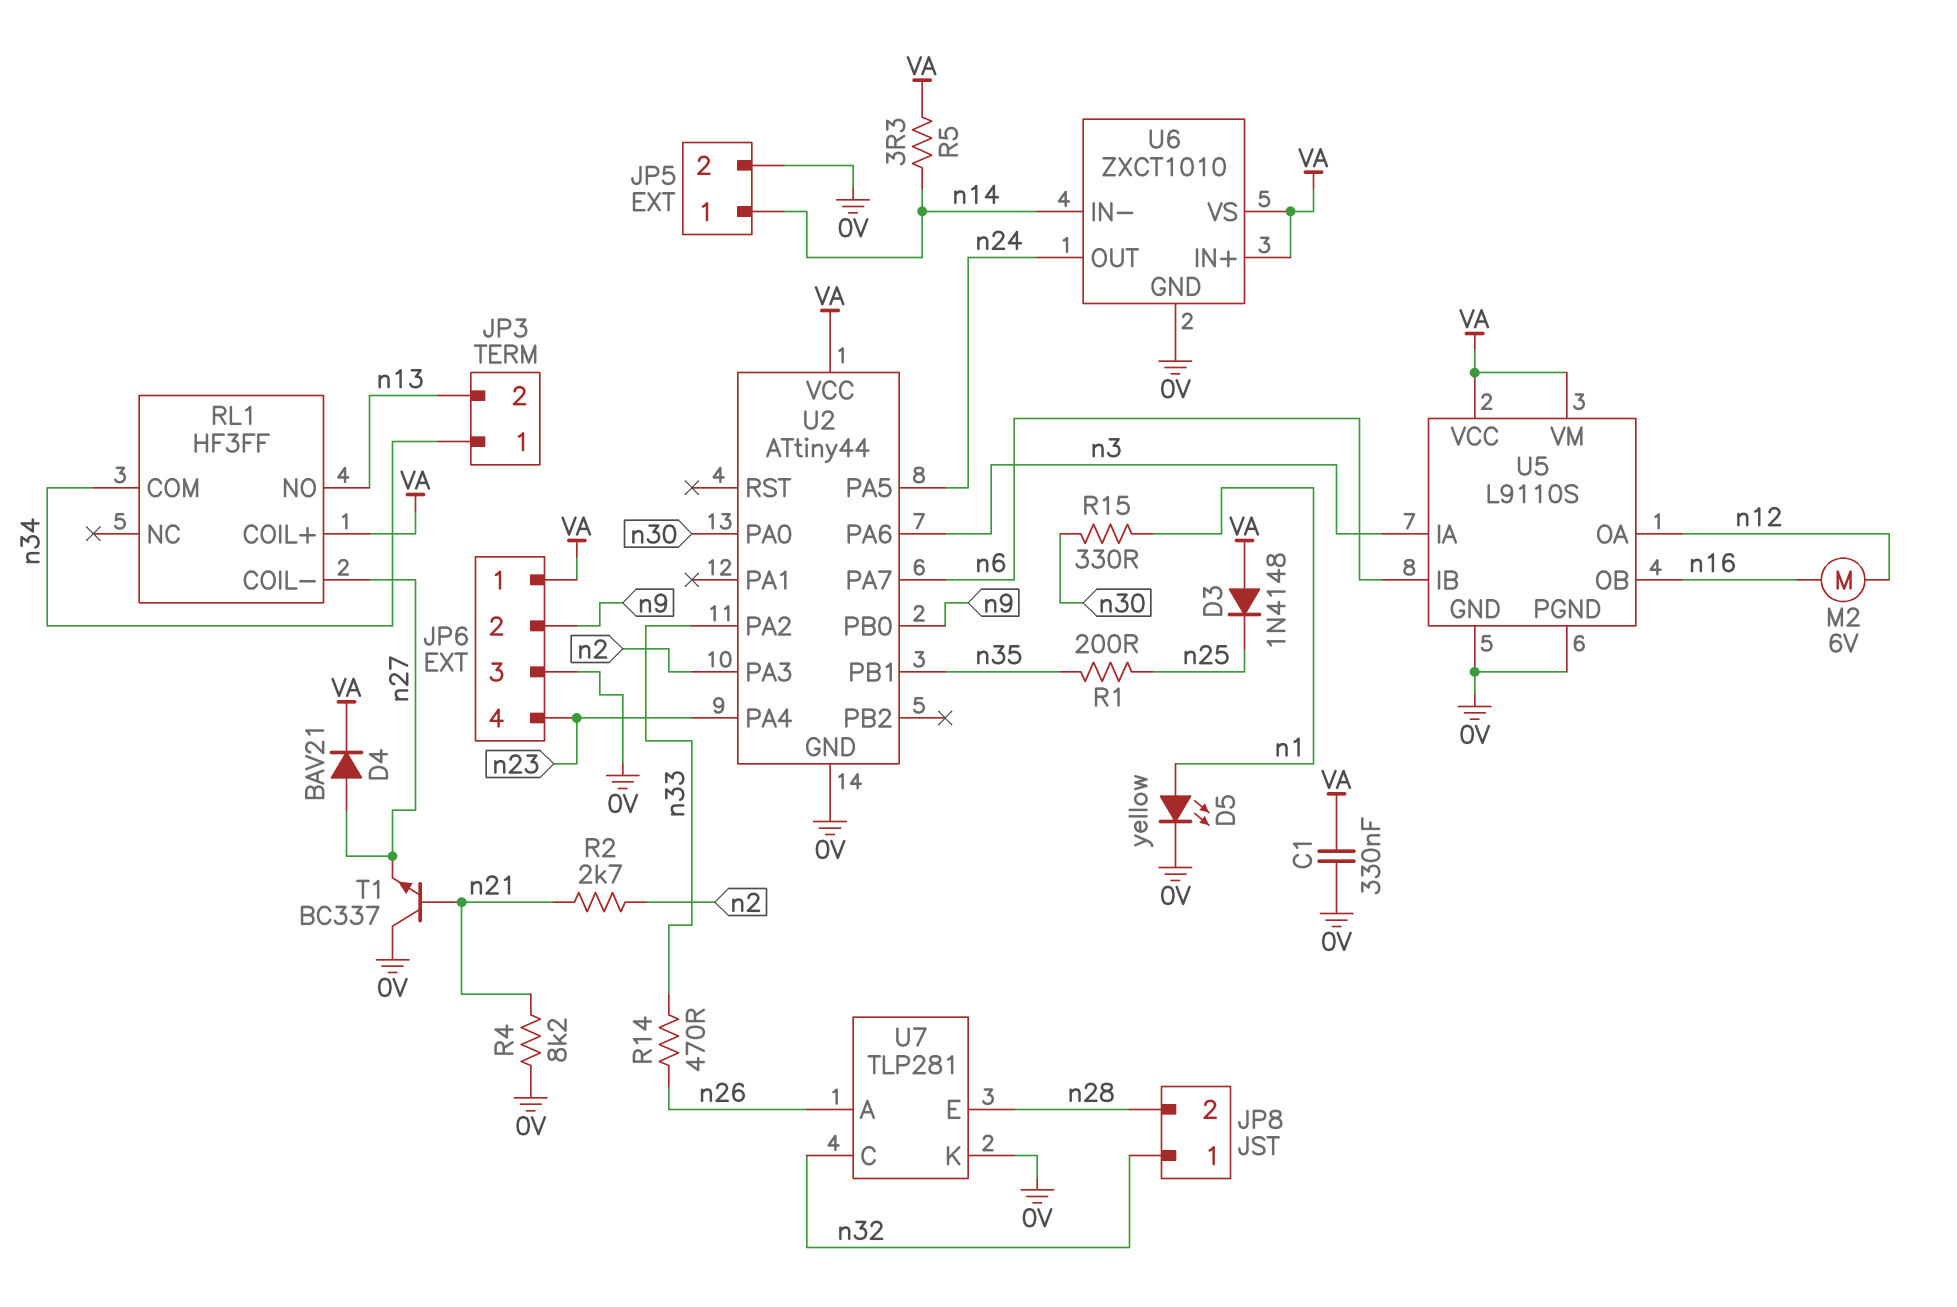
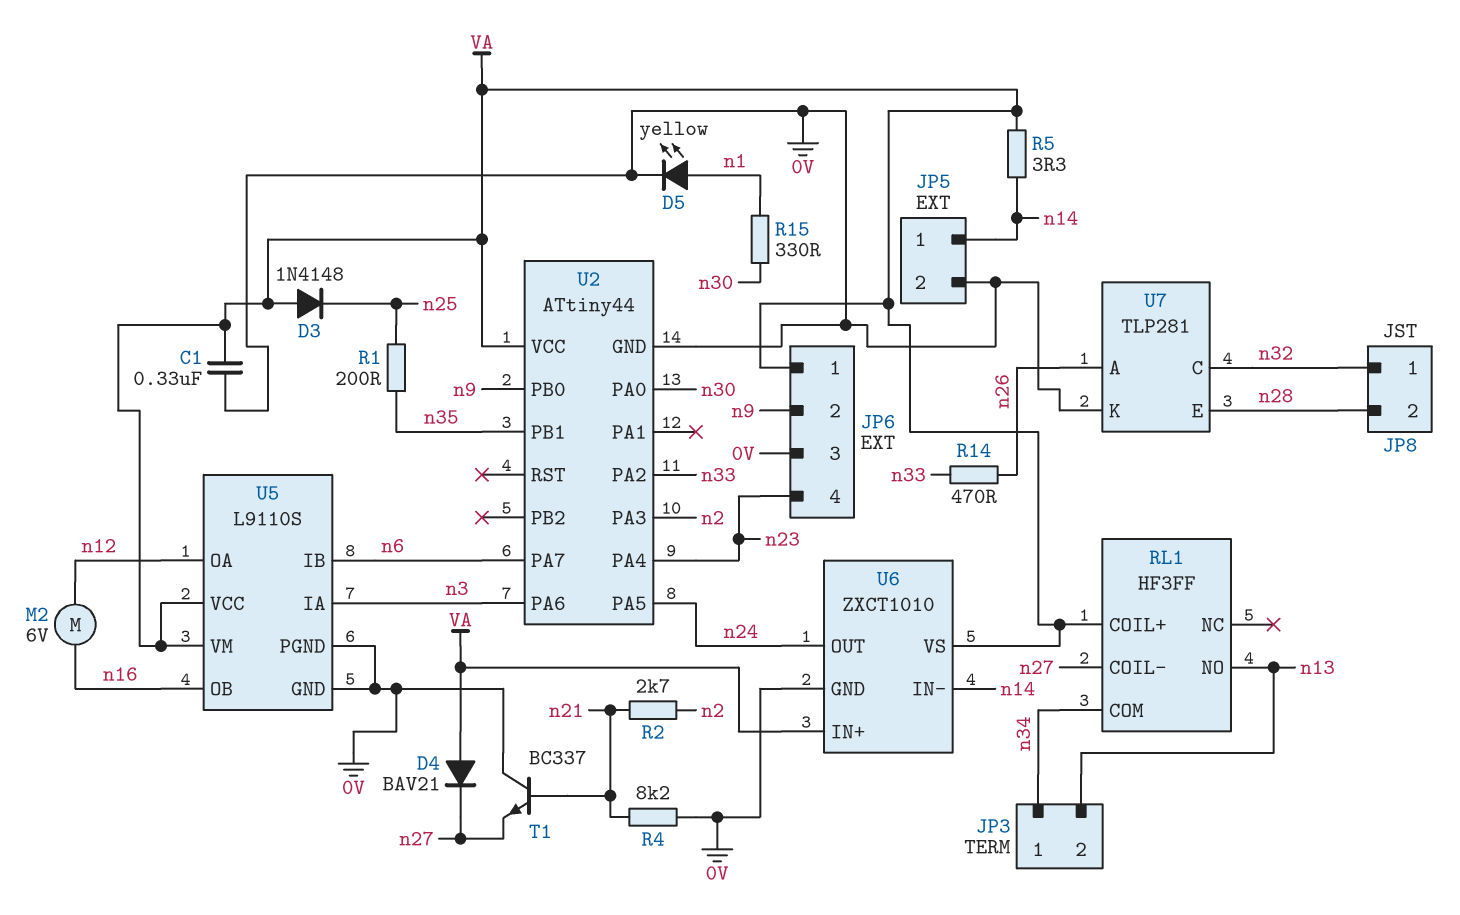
D4: diode BAV21 (A n27, K VA) -> diode BAV21 (A VA, K n27)

